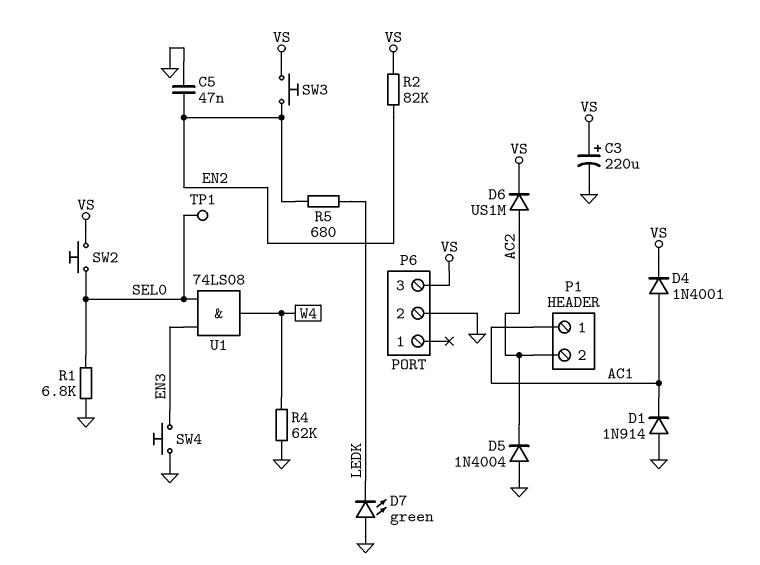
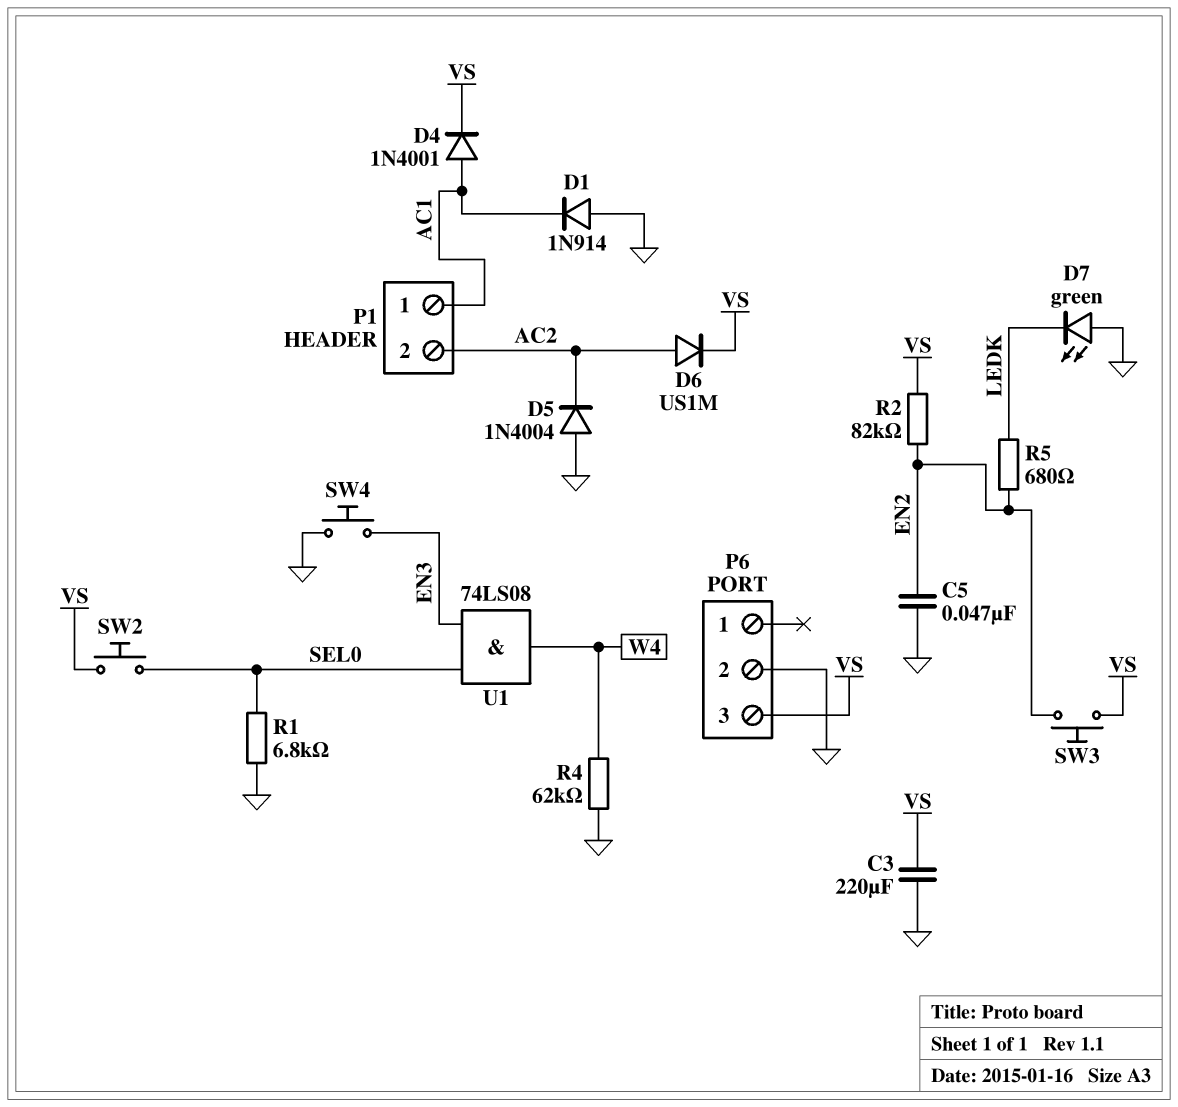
C3: 220uF (plus VS, minus GND) -> 220uF (GND, VS)
TP1: test point (SEL0) -> none

